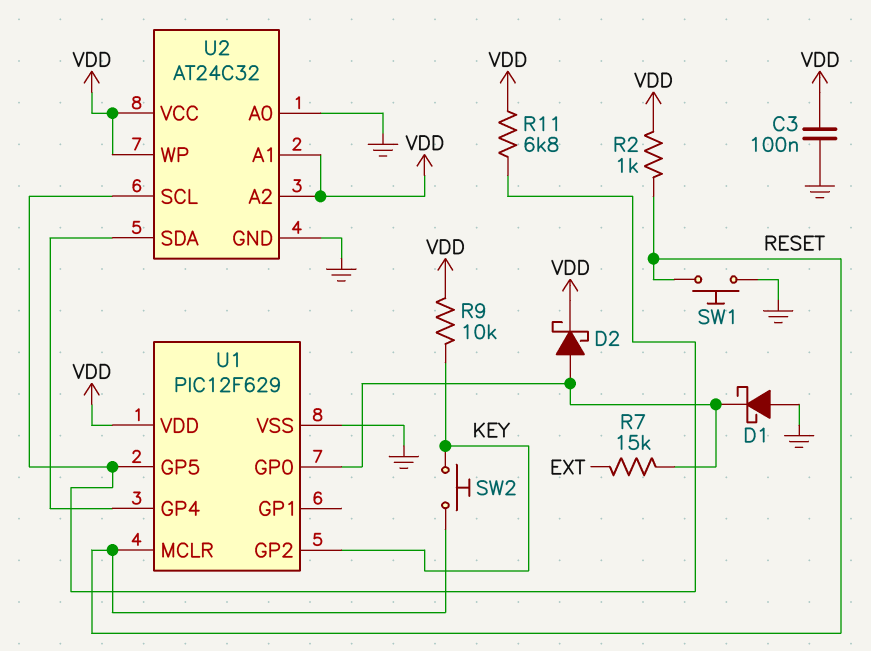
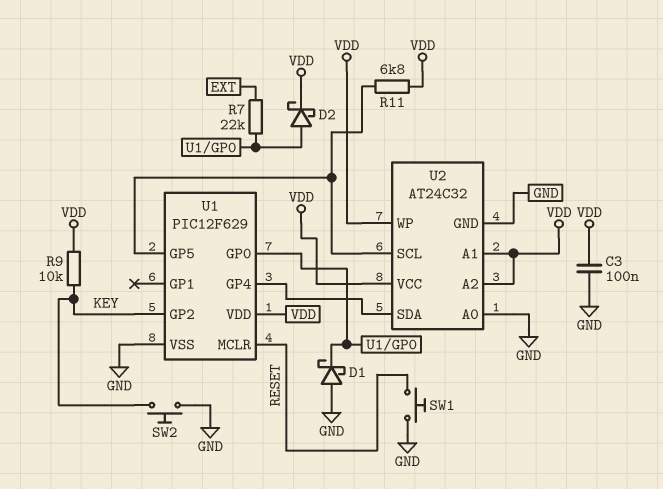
R2: 1k (RESET, VDD) -> none
R7: 15k (EXT, U1/GP0) -> 22k (EXT, U1/GP0)
SW2: button (KEY, RESET) -> button (GND, KEY)

